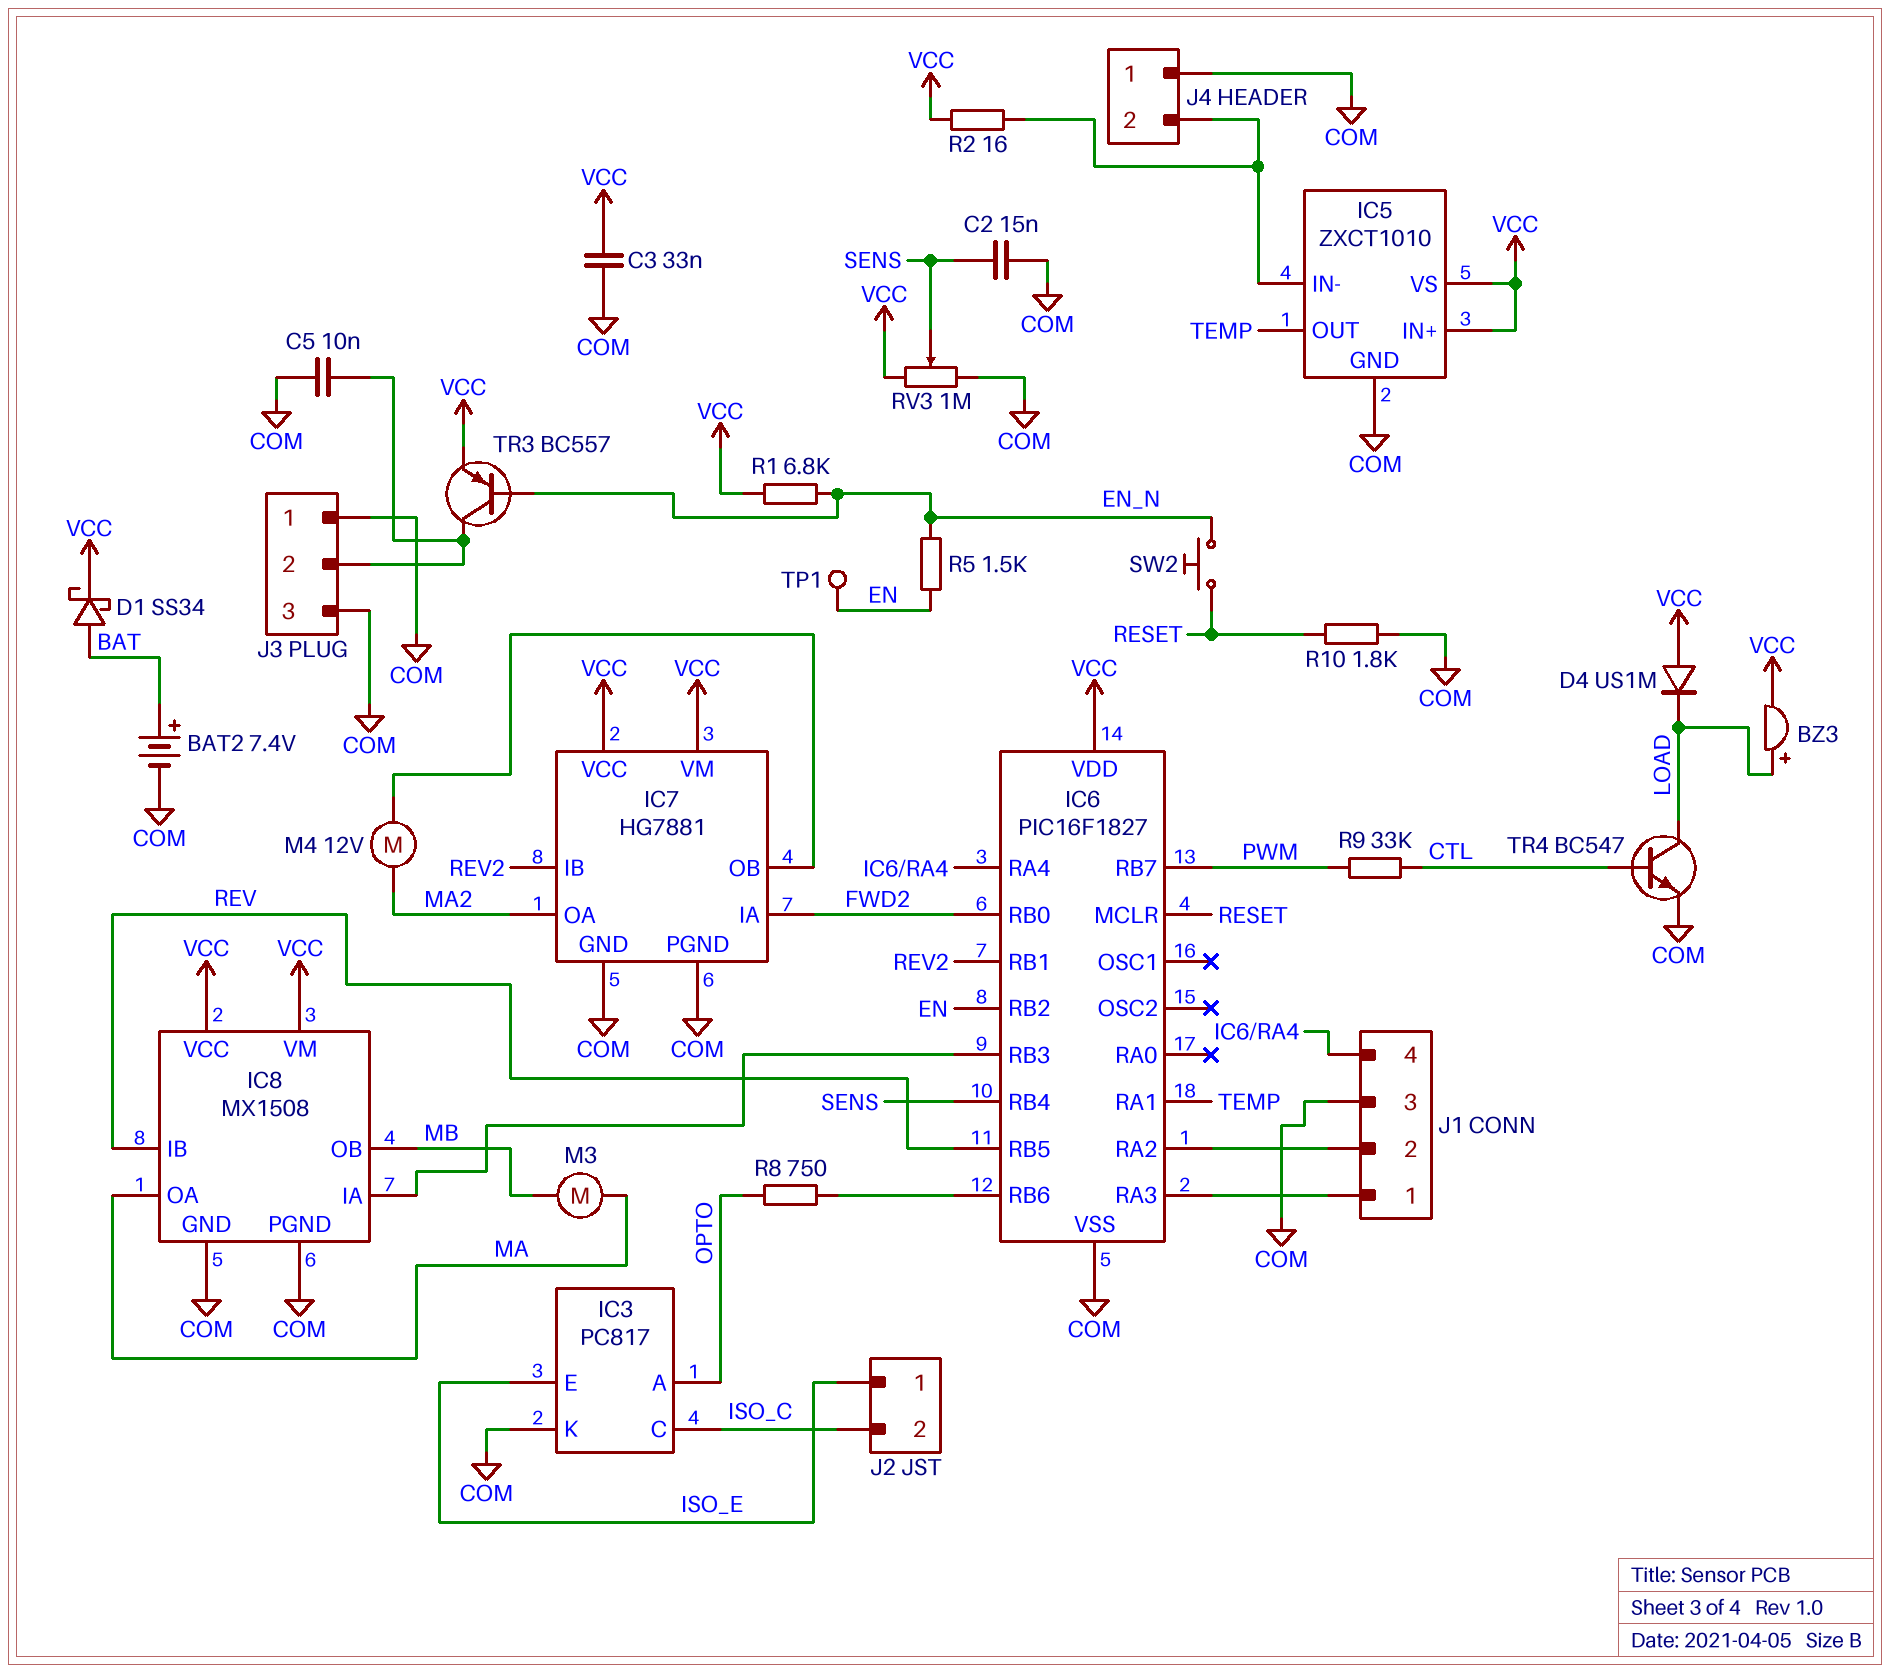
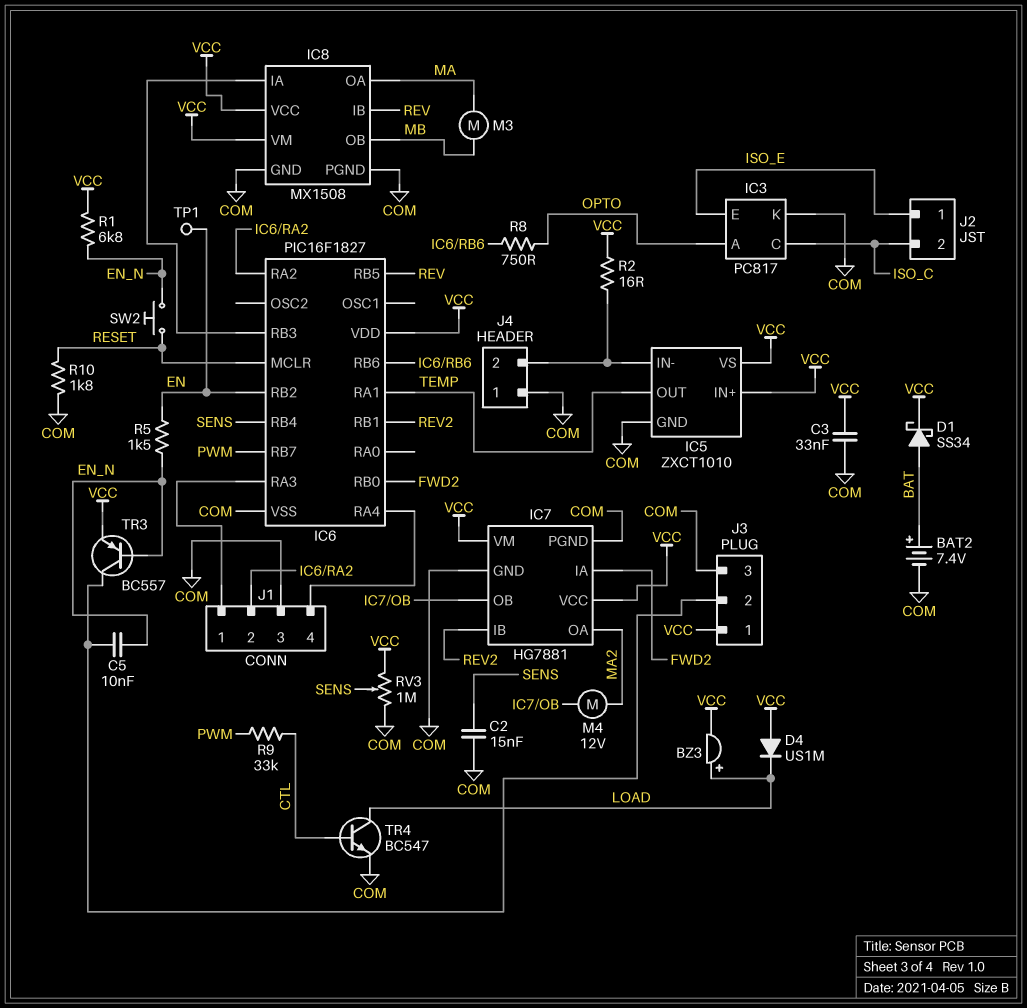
C5: 10nF (COM, J3/2) -> 10nF (EN_N, J3/2)
J3 pin 1: COM -> VCC

